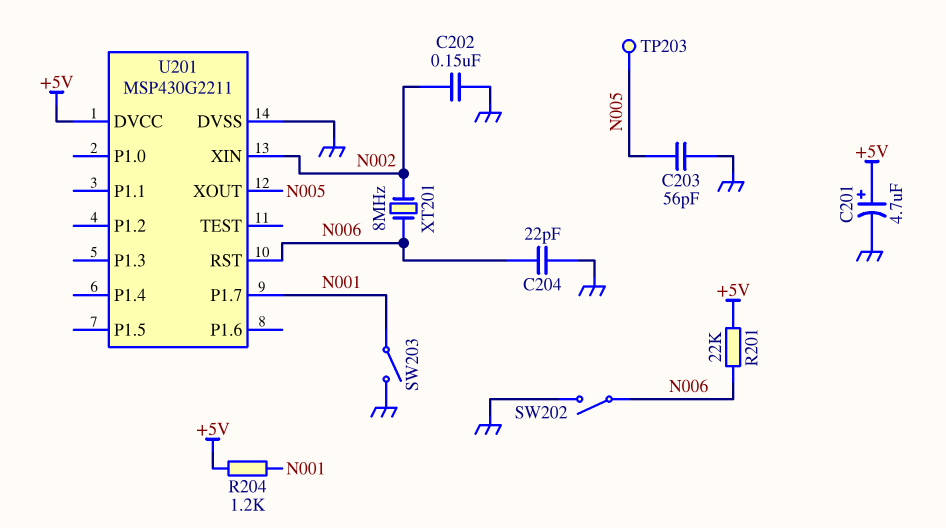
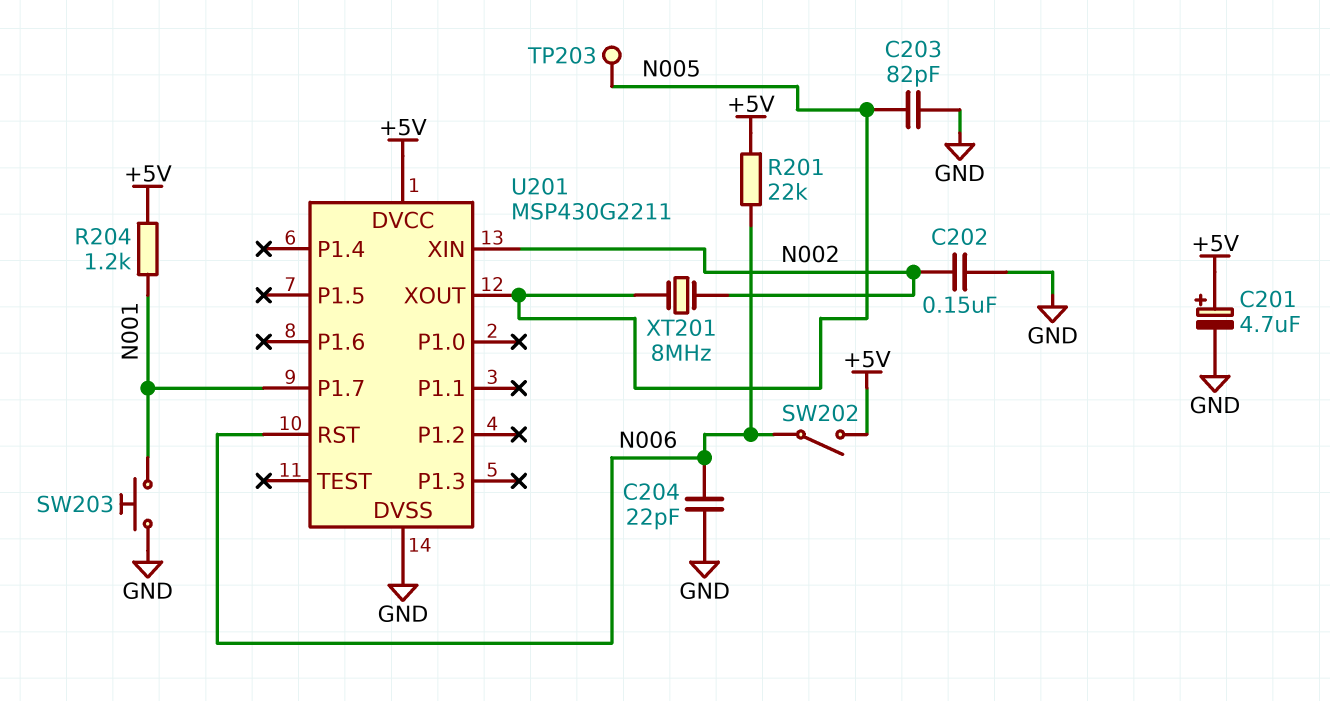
C203: 56pF (GND, N005) -> 82pF (GND, N005)
SW202: switch (GND, N006) -> switch (+5V, N006)
SW203: switch (GND, N001) -> button (GND, N001)
XT201: 8MHz (N002, N006) -> 8MHz (N002, N005)

